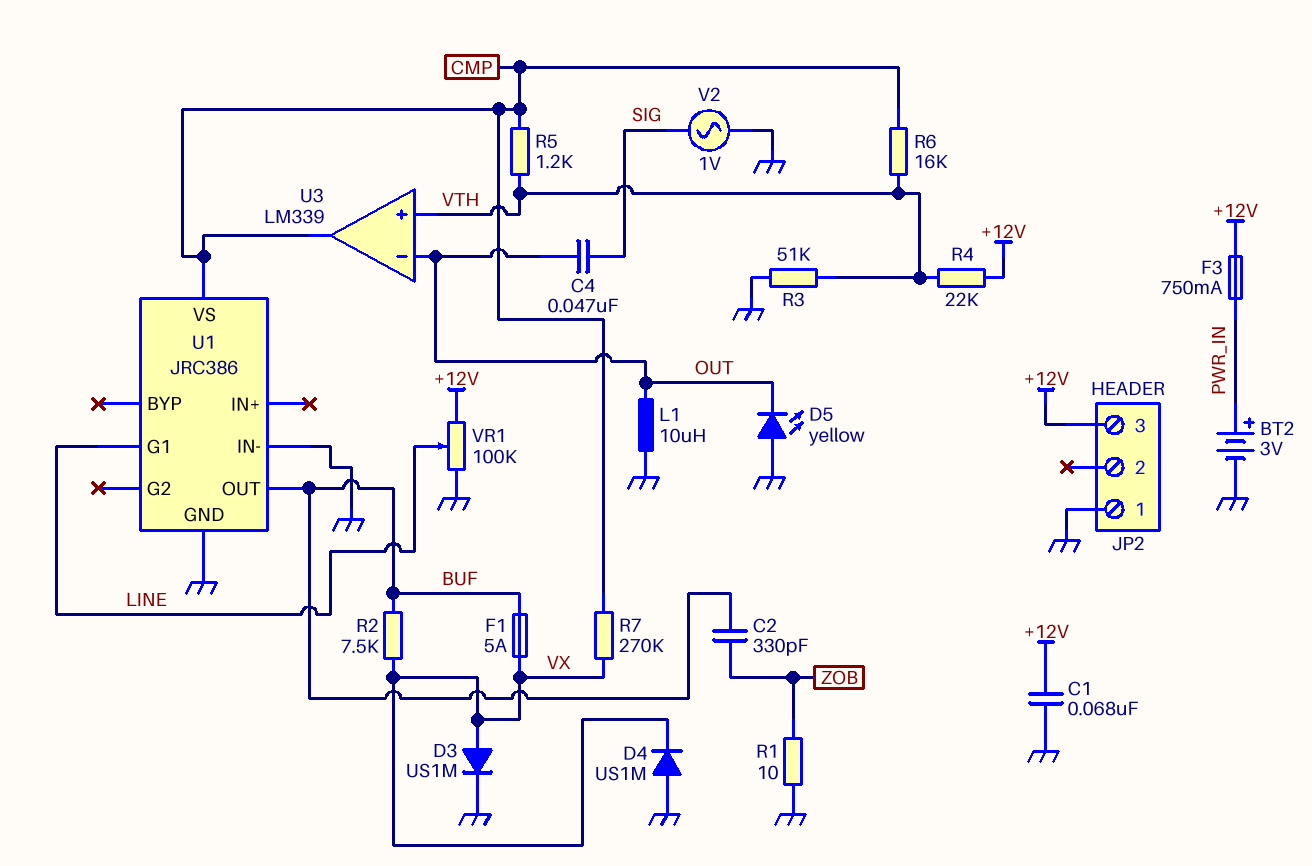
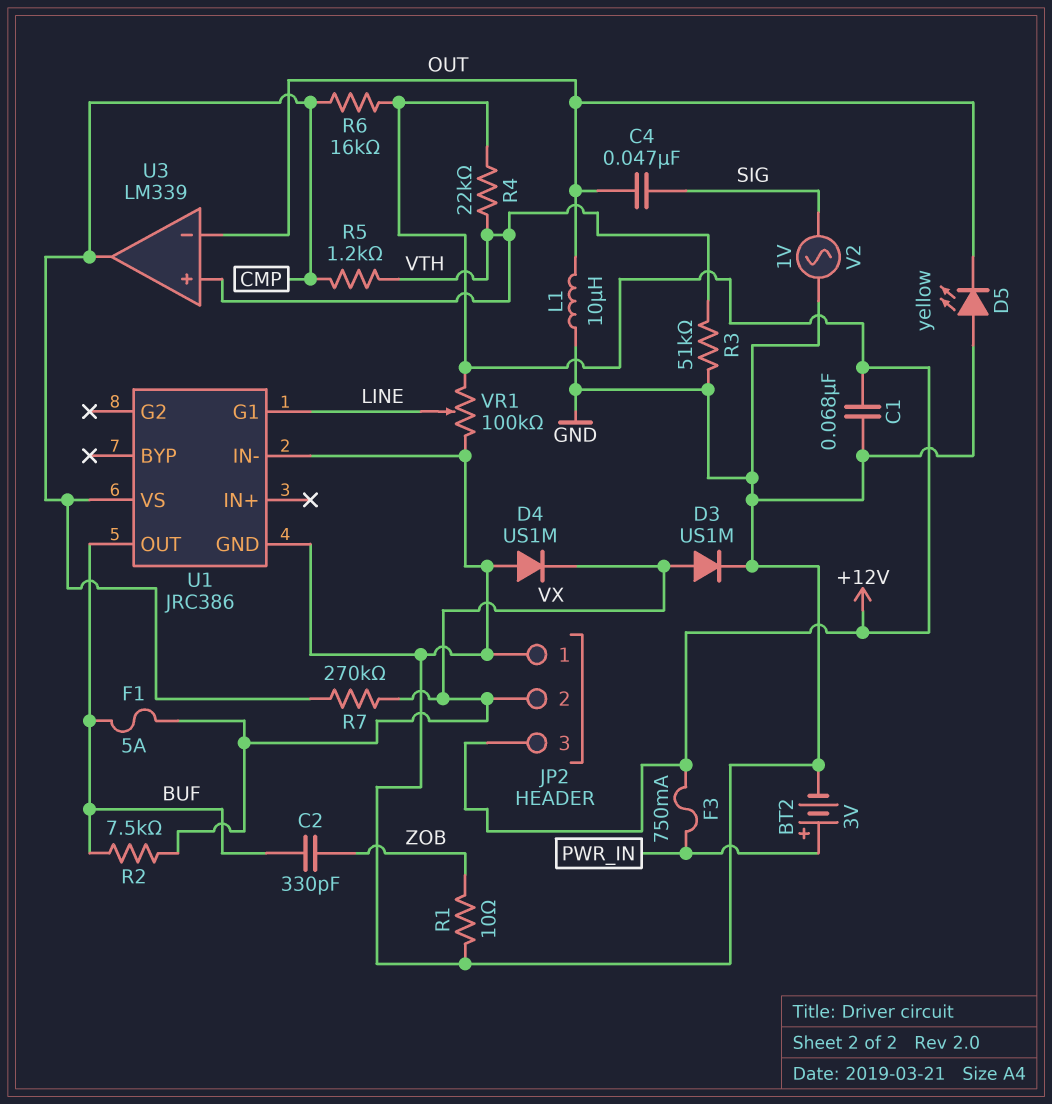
JP2 pin 2: none -> VX
R6: 16k (CMP, VTH) -> 16k (+12V, CMP)

